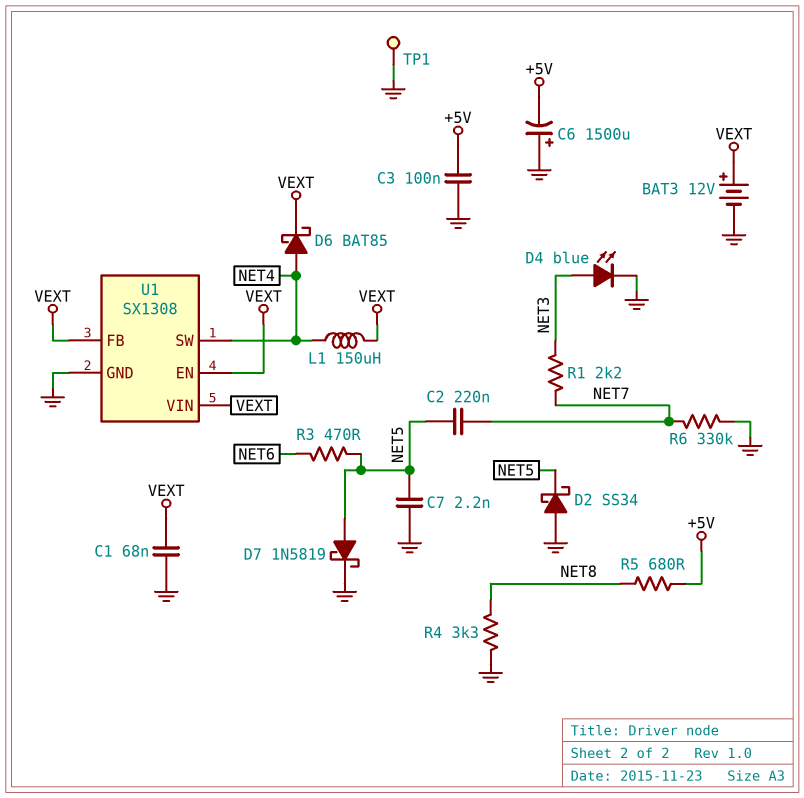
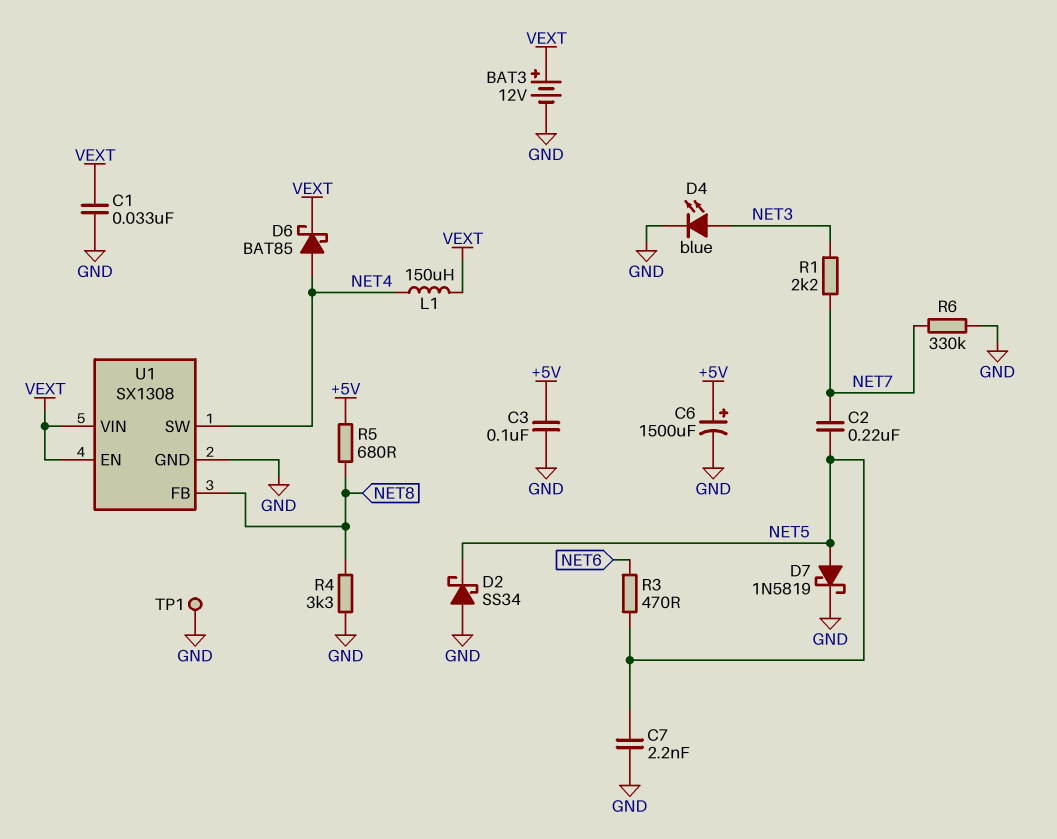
C1: 68nF (GND, VEXT) -> 33nF (GND, VEXT)
C6: 1500uF (plus GND, minus +5V) -> 1500uF (plus +5V, minus GND)
U1 pin FB: VEXT -> NET8

